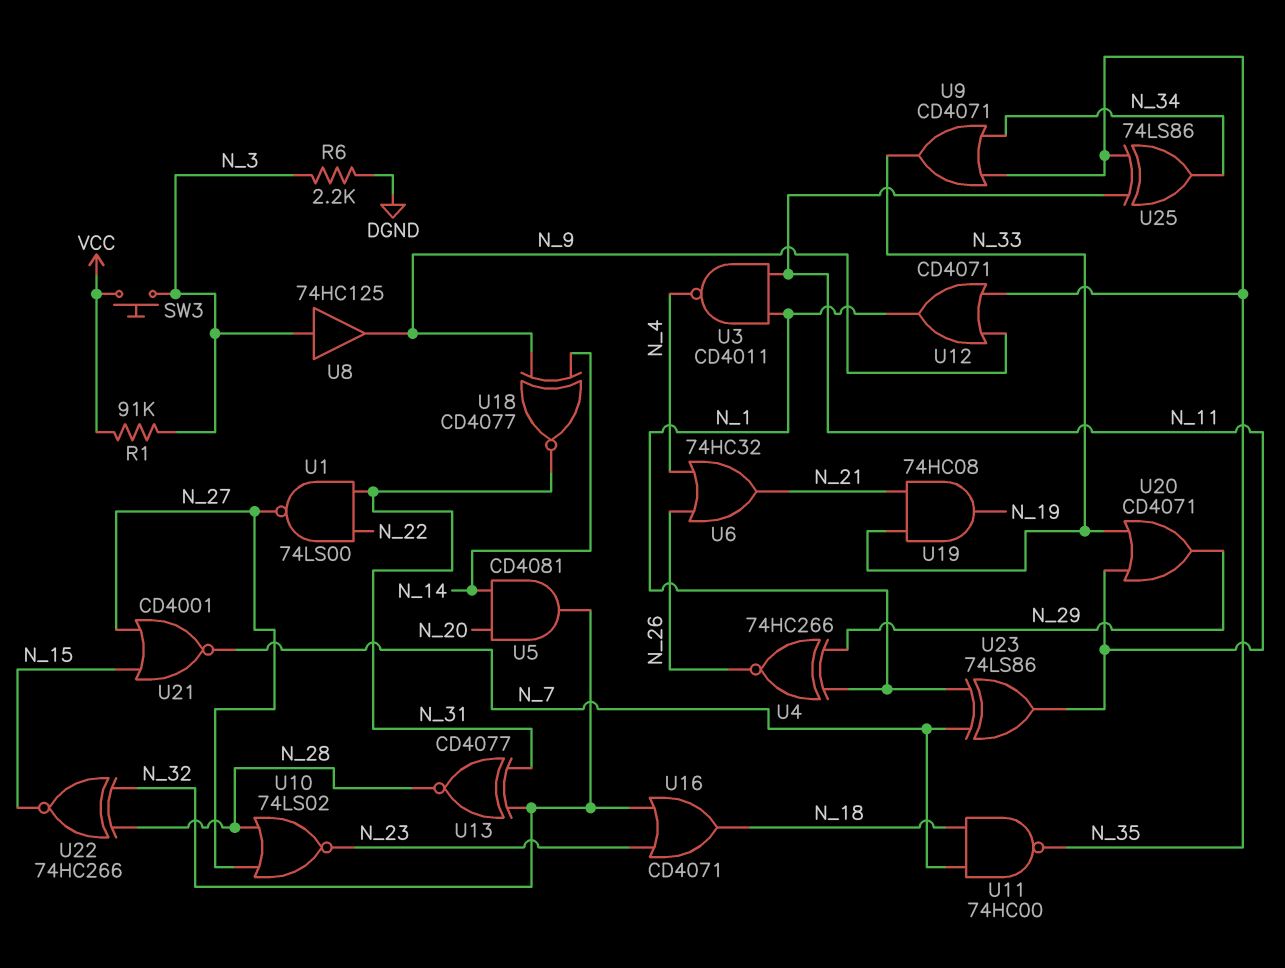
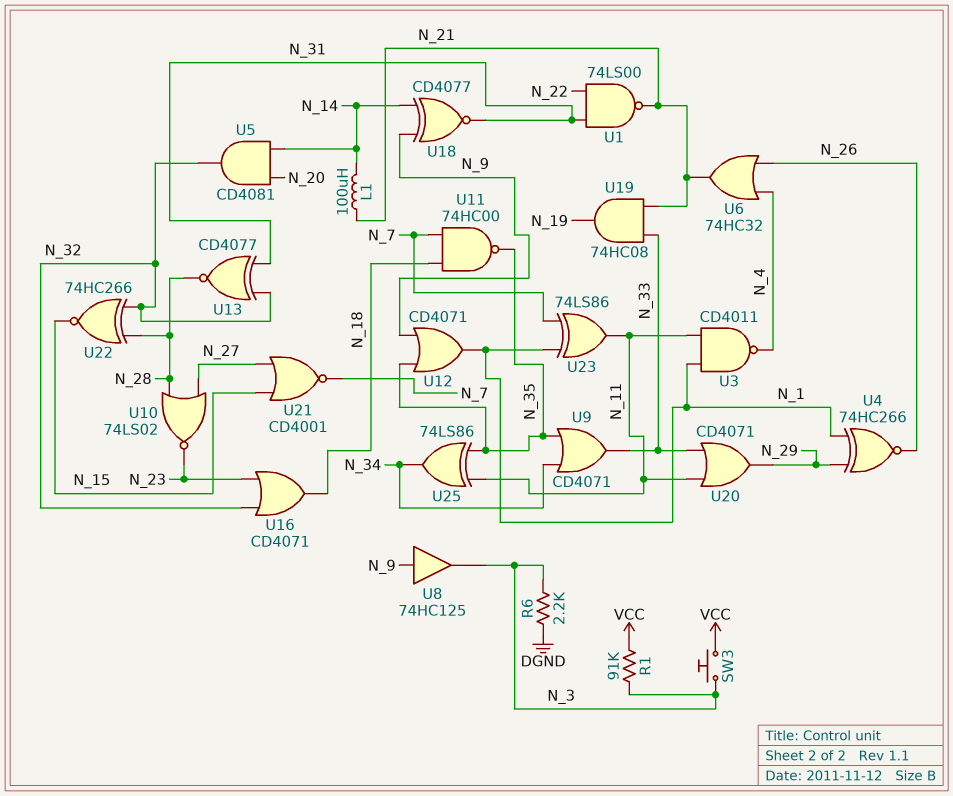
L1: none -> 100uH (N_14, N_21)
U1: NAND 74LS00 (in N_22, in N_31, out N_27) -> NAND 74LS00 (in N_22, in N_31, out N_21)
U8: buffer 74HC125 (in N_3, out N_9) -> buffer 74HC125 (in N_9, out N_3)

